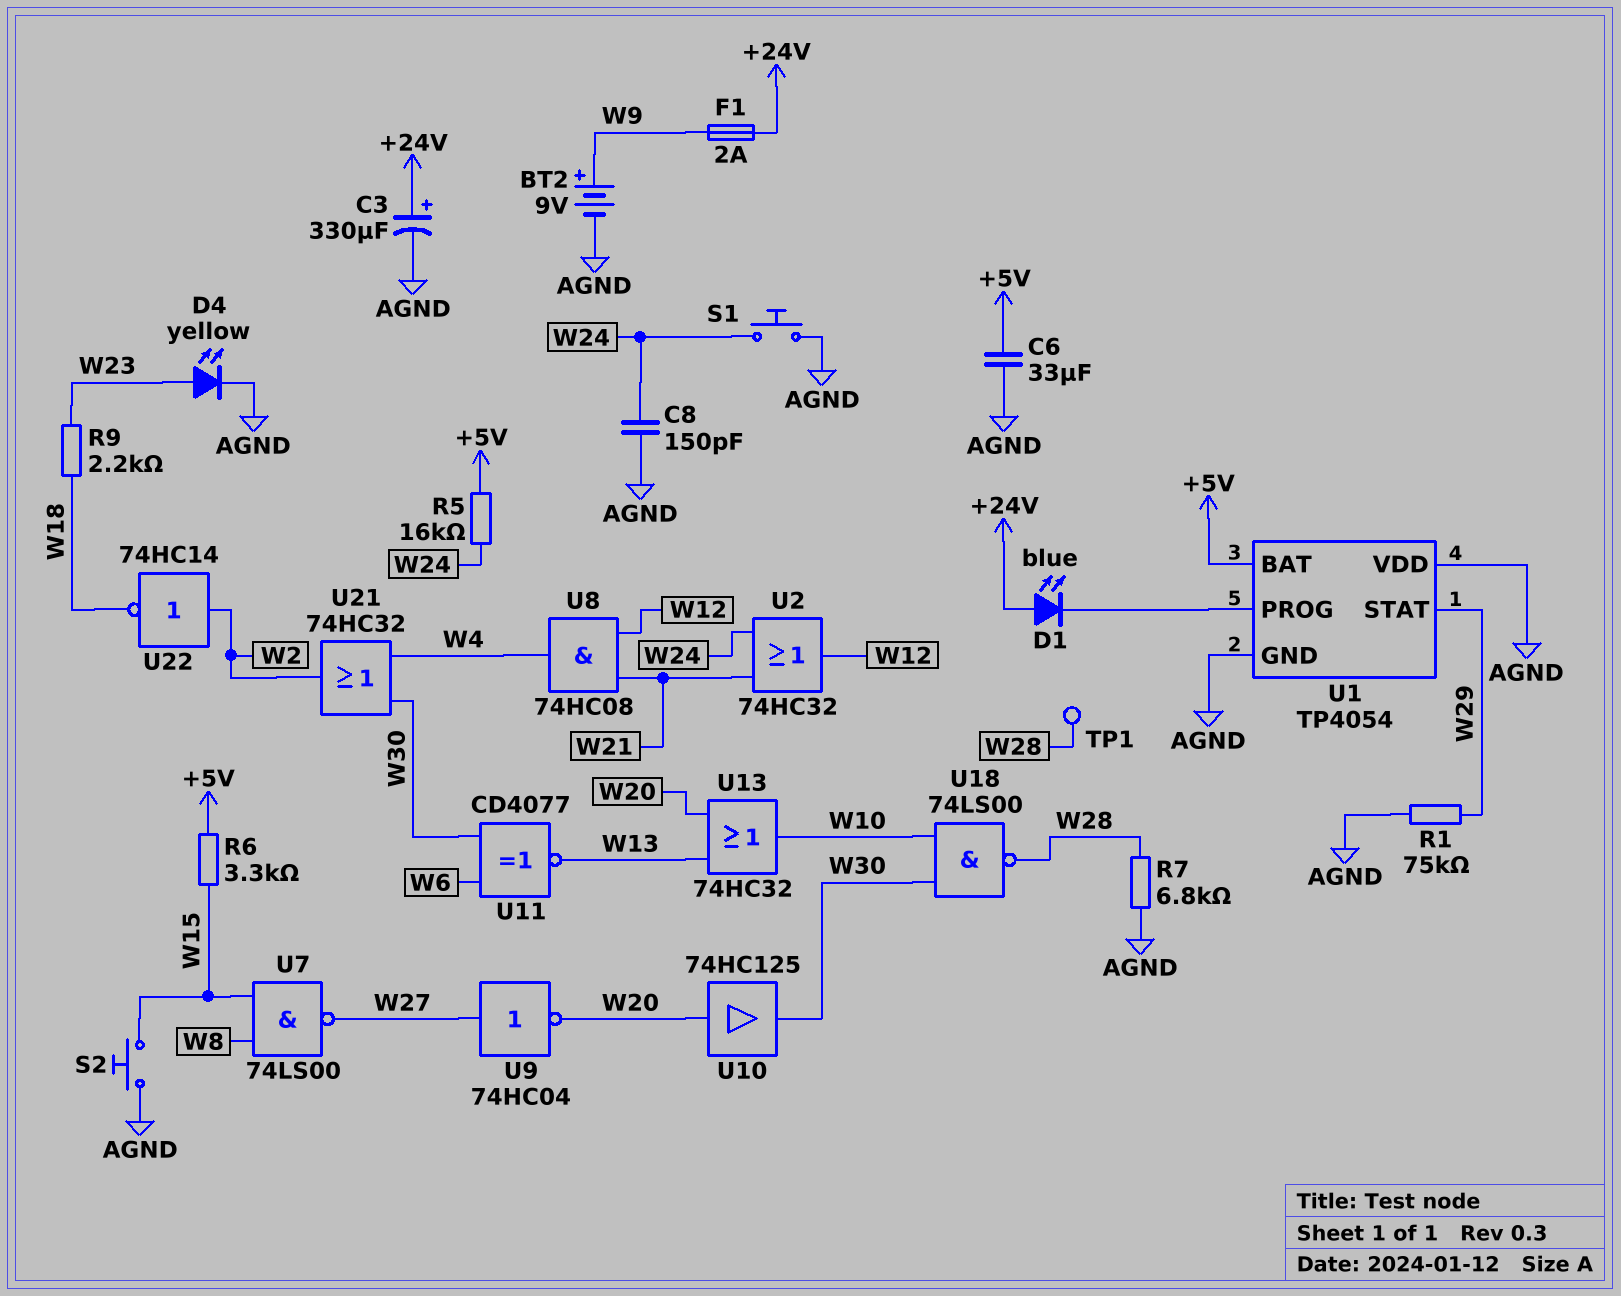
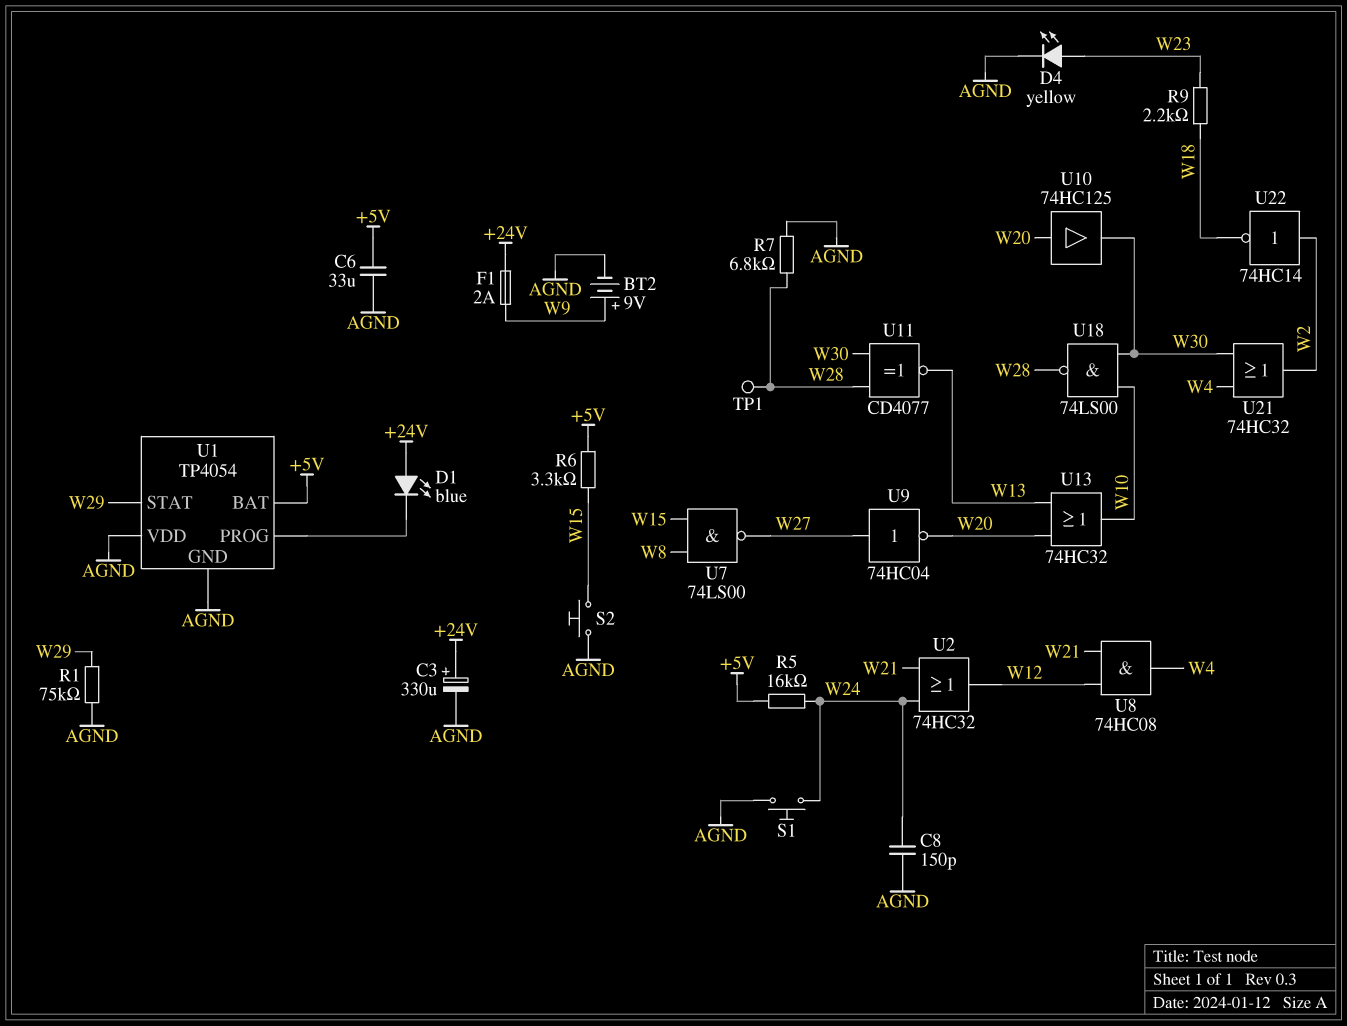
U11: XNOR CD4077 (in W6, in W30, out W13) -> XNOR CD4077 (in W28, in W30, out W13)

